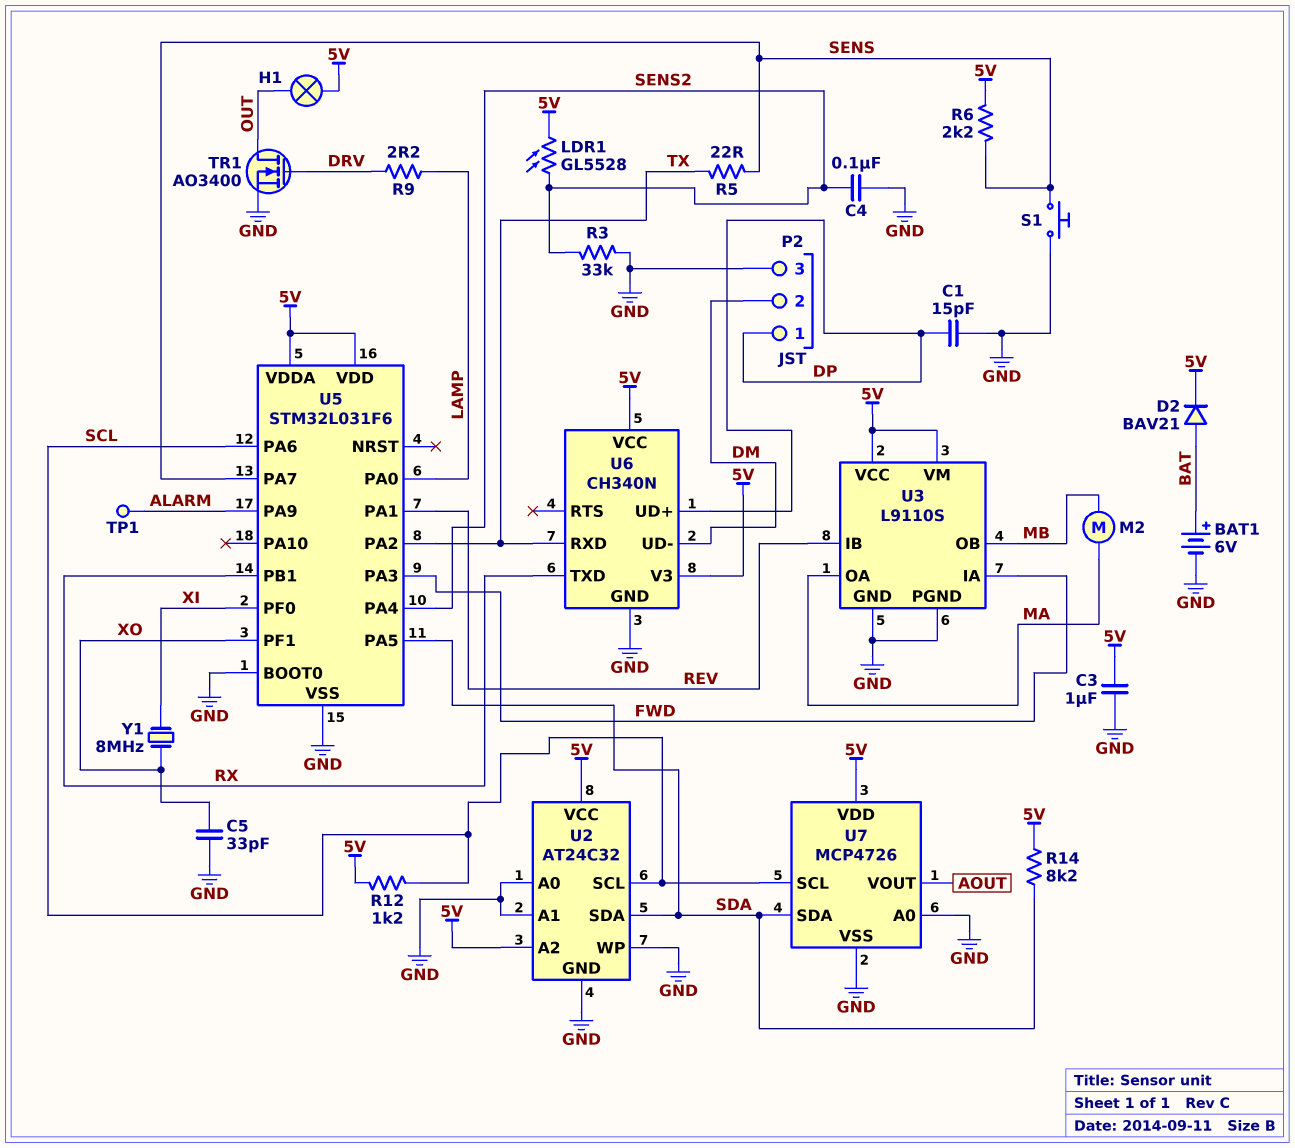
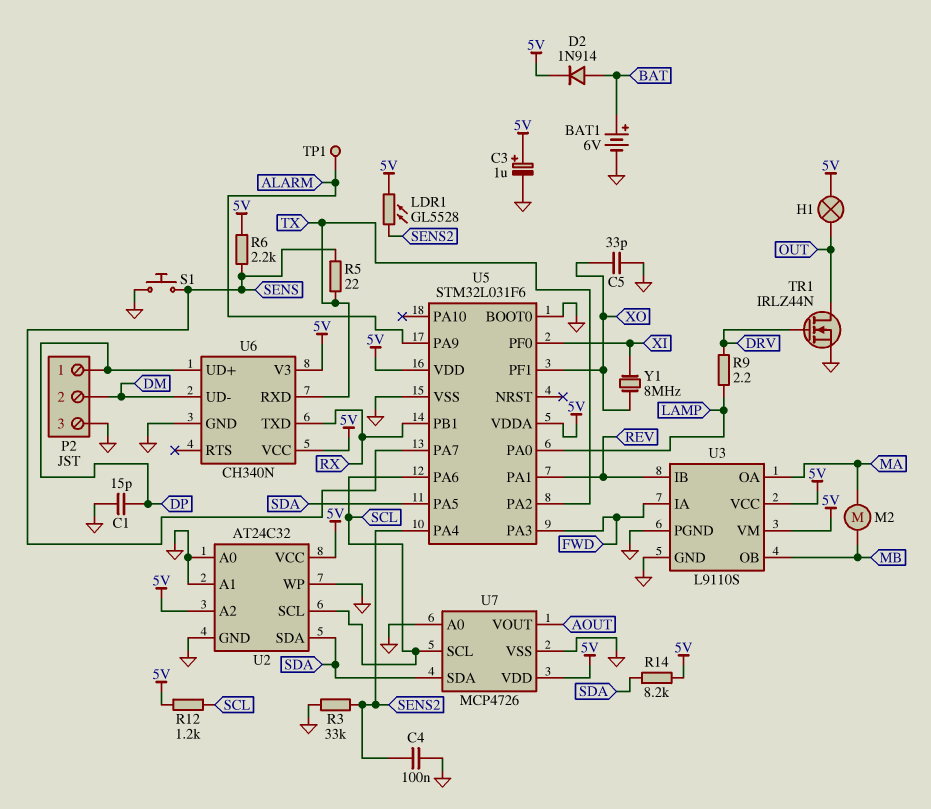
C3: 1uF (5V, GND) -> 1uF (plus 5V, minus GND)
D2: diode BAV21 (A BAT, K 5V) -> diode 1N914 (A BAT, K 5V)
TR1: NMOS AO3400 (G DRV, D OUT, S GND) -> NMOS IRLZ44N (G DRV, D OUT, S GND)

